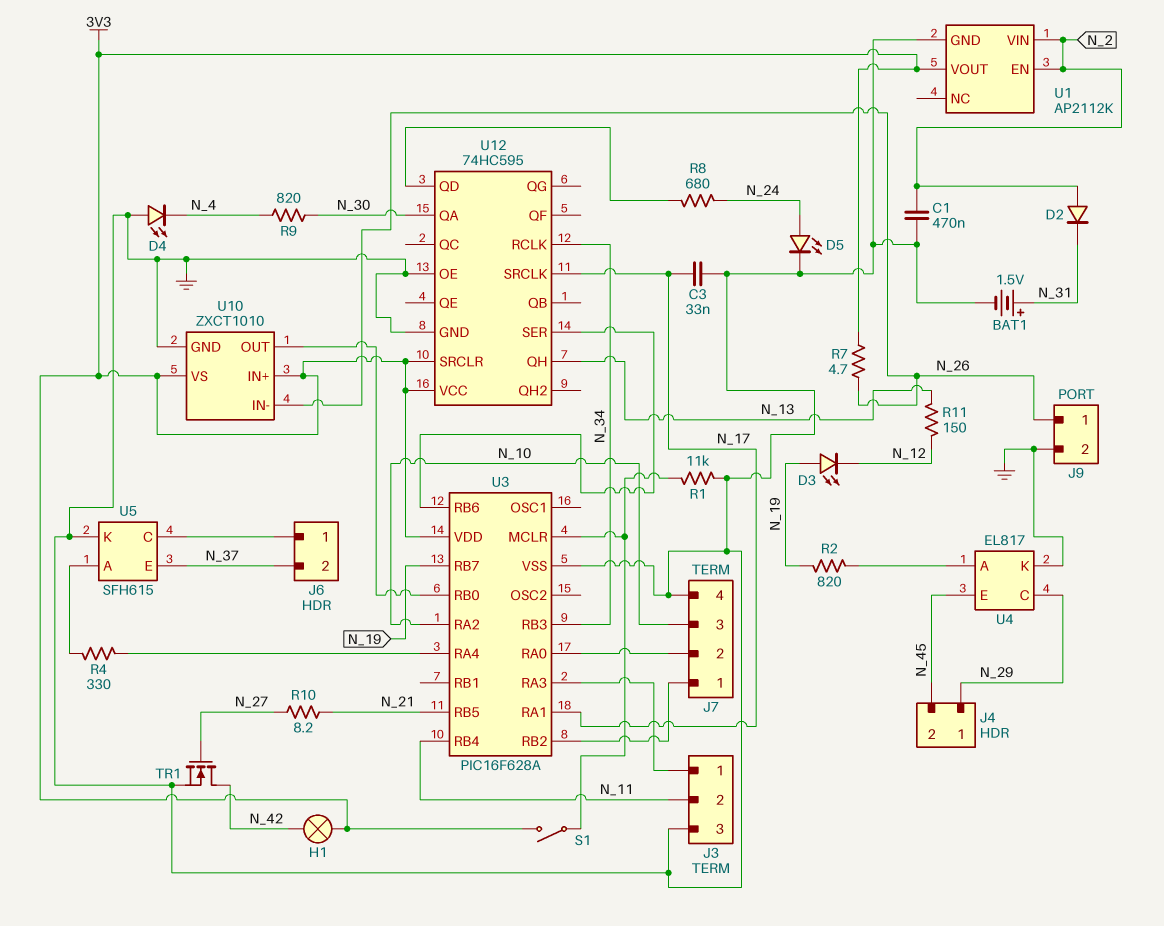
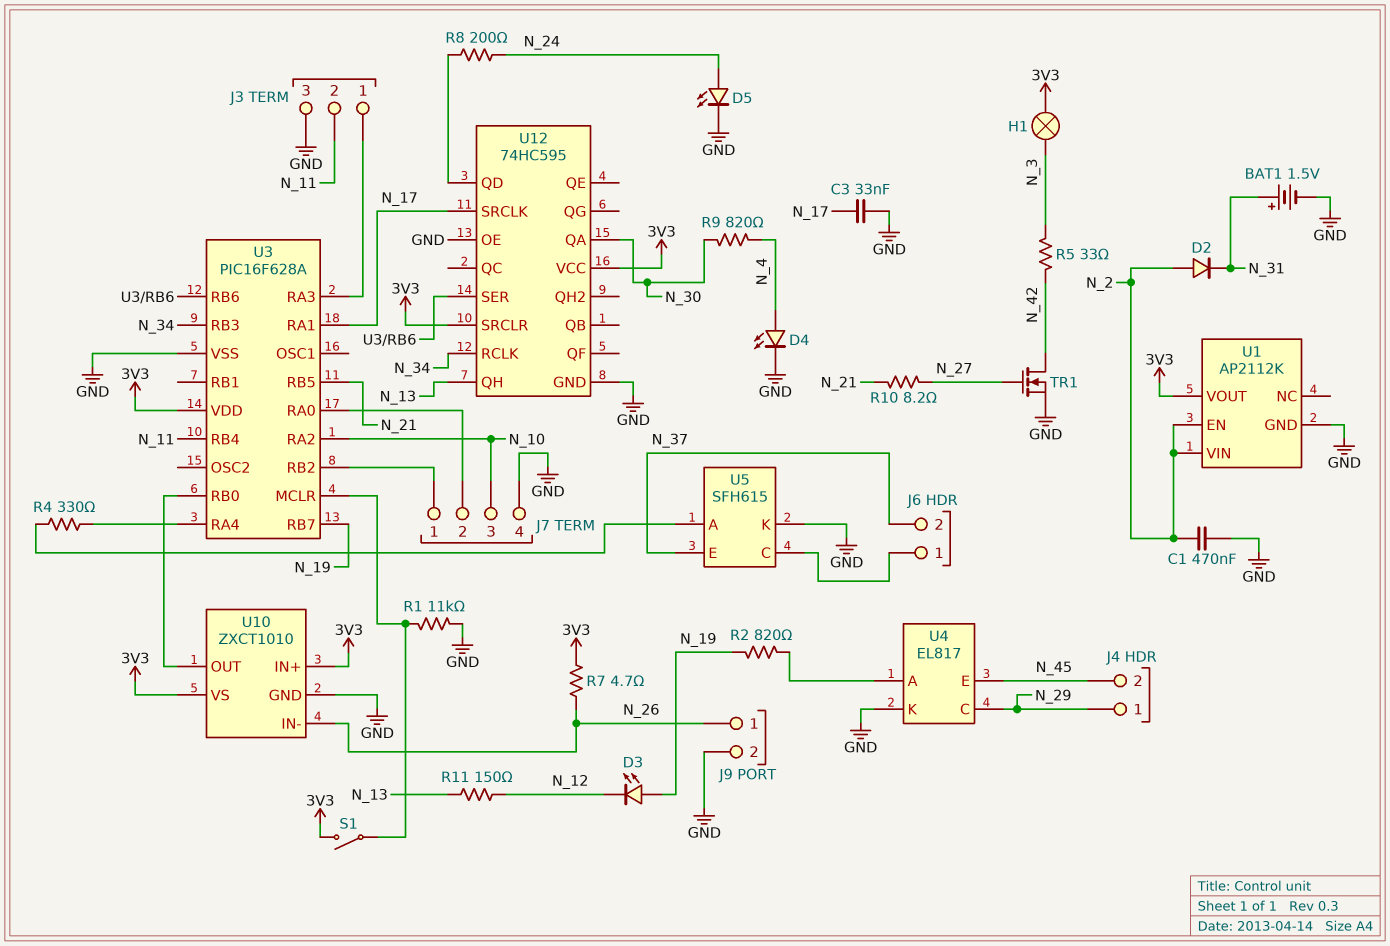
D4: LED (A GND, K N_4) -> LED (A N_4, K GND)
H1: lamp (3V3, N_42) -> lamp (3V3, N_3)
R5: none -> 33 (N_3, N_42)
R8: 680 (N_24, U12/QD) -> 200 (N_24, U12/QD)

